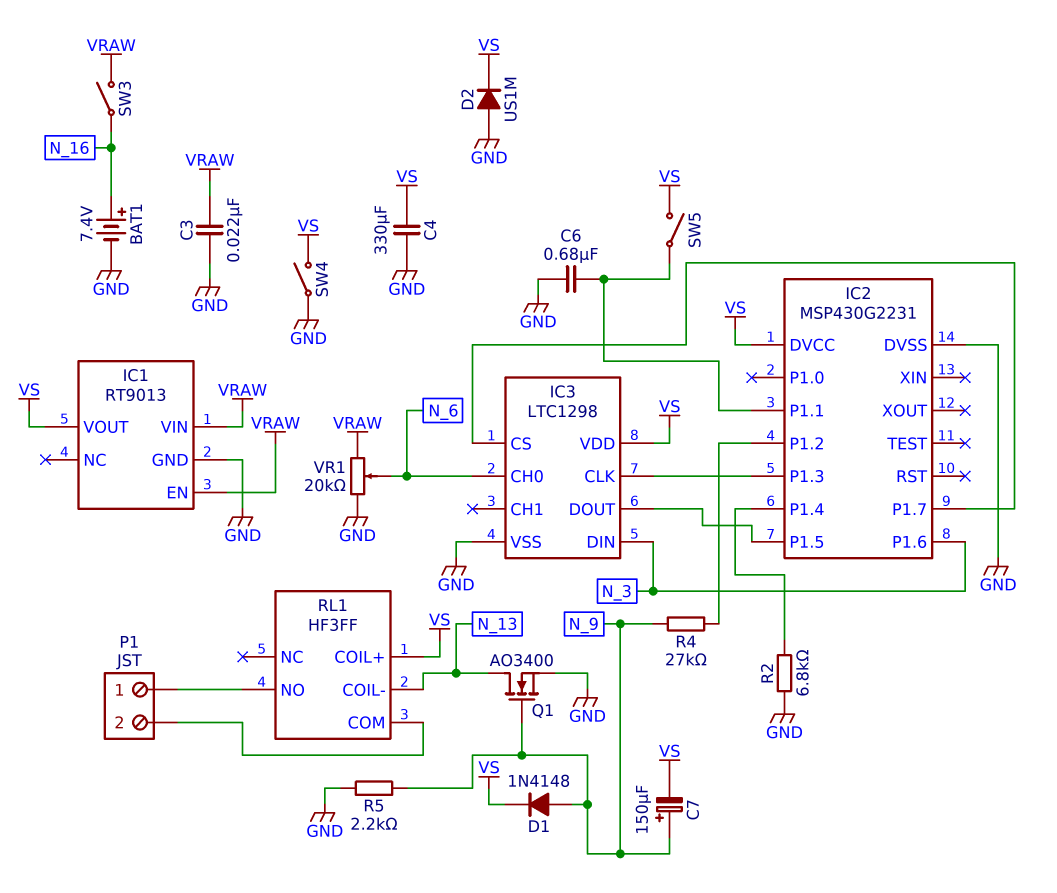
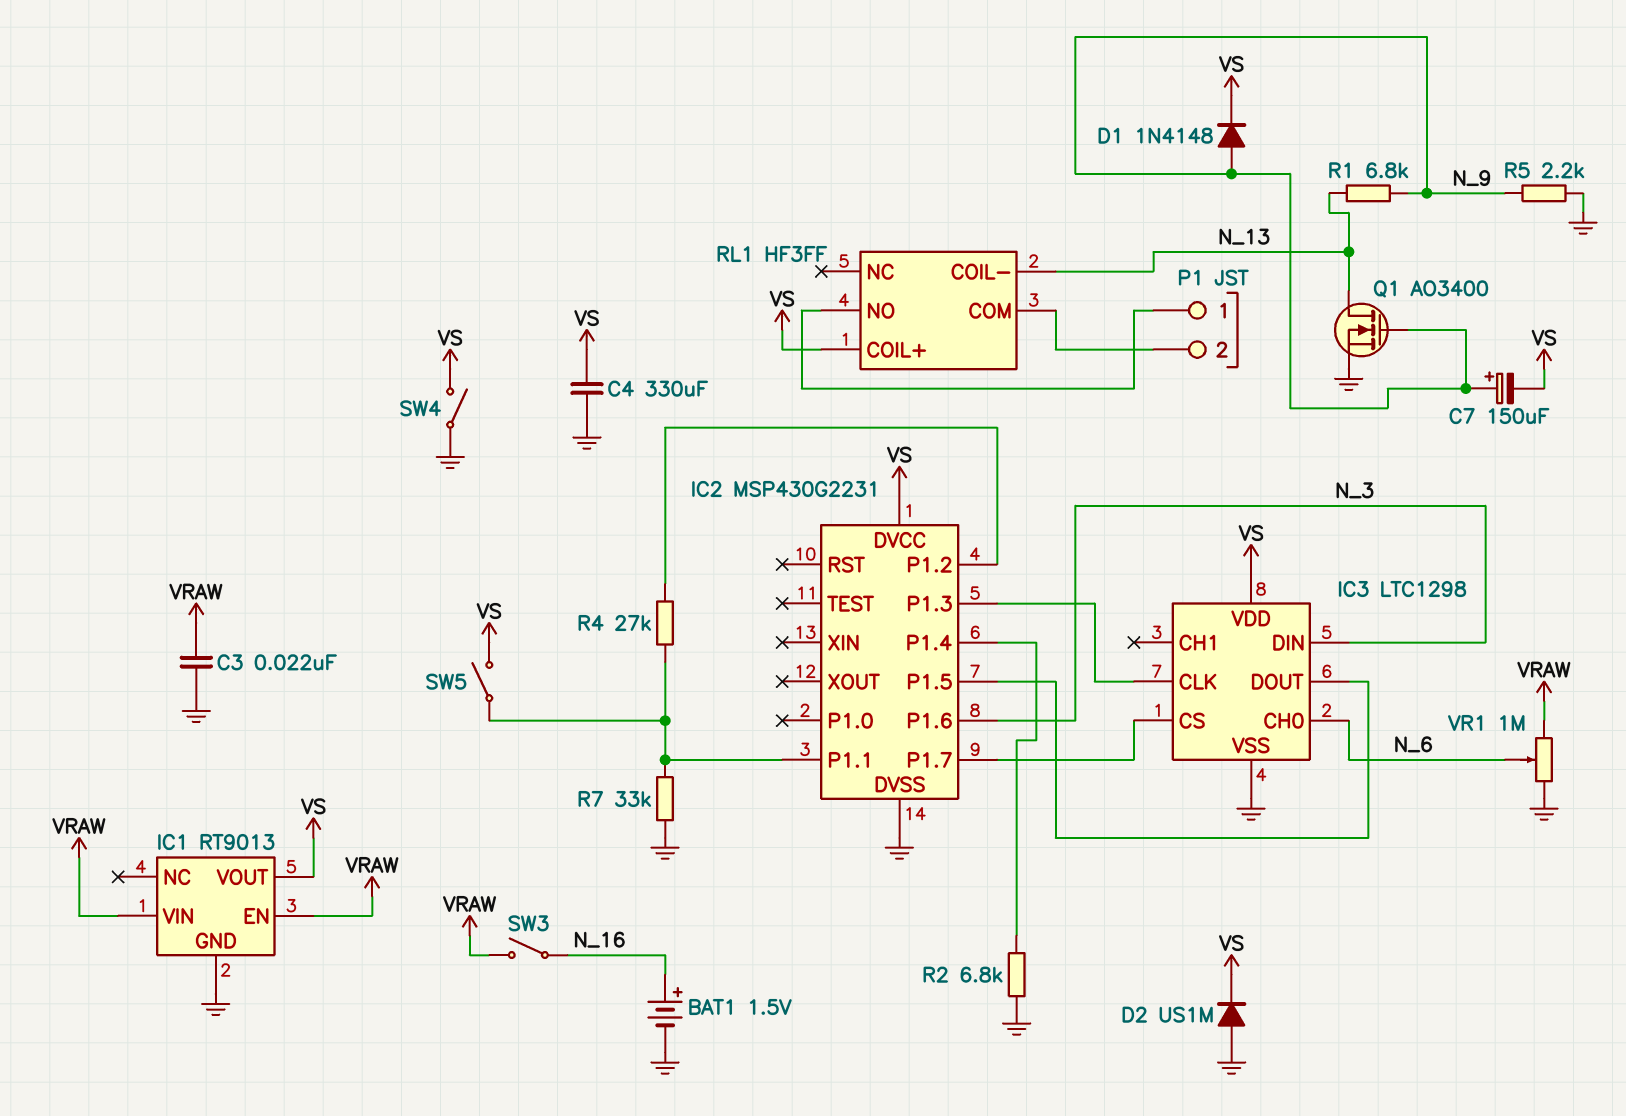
BAT1: 7.4V (plus N_16, minus GND) -> 1.5V (plus N_16, minus GND)
C6: 680nF (GND, IC2/P1.1) -> none
R1: none -> 6.8k (N_9, N_13)
R4: 27k (IC2/P1.2, N_9) -> 27k (IC2/P1.1, IC2/P1.2)
R7: none -> 33k (GND, IC2/P1.1)
VR1: 20k (GND, VRAW, wiper N_6) -> 1M (GND, VRAW, wiper N_6)

